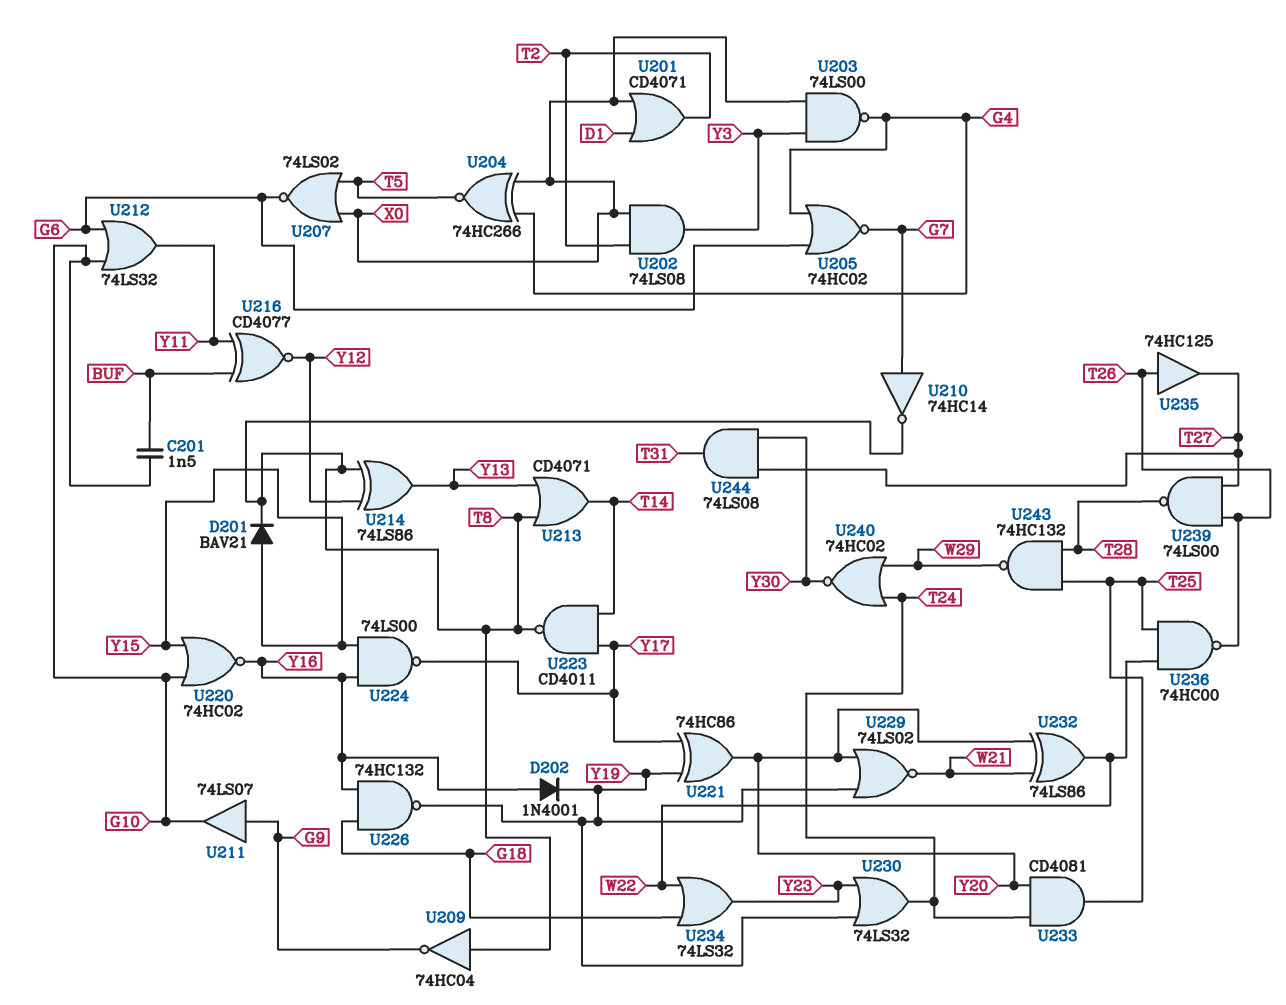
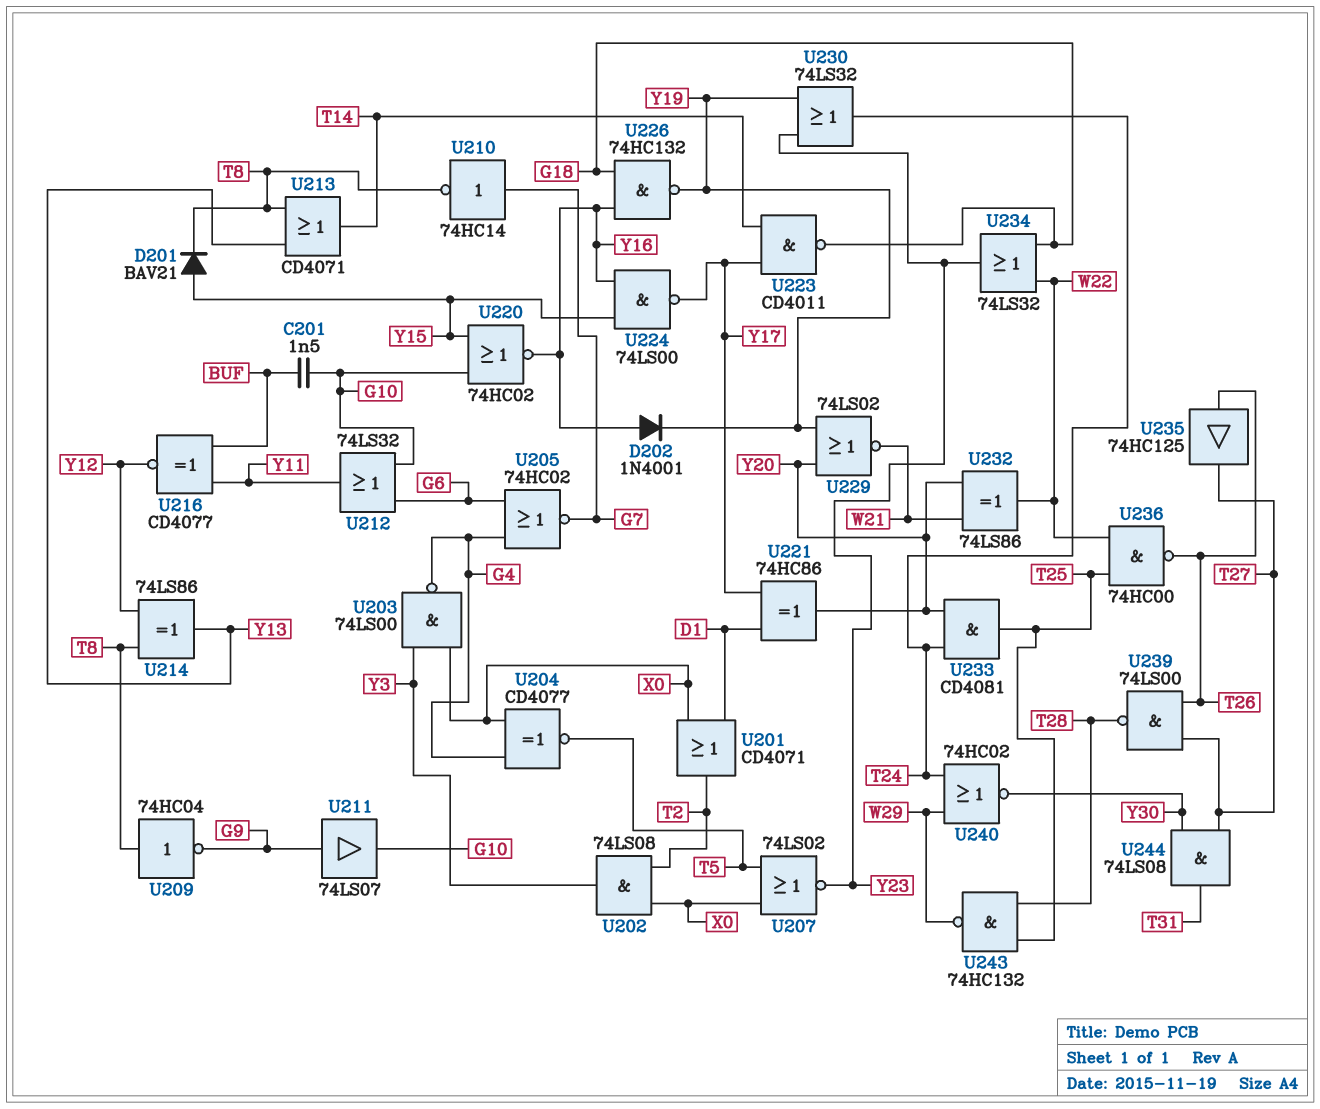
U204: XNOR 74HC266 (in G4, in X0, out T5) -> XNOR CD4077 (in G4, in X0, out T5)
U207: NOR 74LS02 (in T5, in X0, out G6) -> NOR 74LS02 (in T5, in X0, out Y23)
U221: XOR 74HC86 (in Y17, in Y19, out Y20) -> XOR 74HC86 (in D1, in Y17, out Y20)
U223: NAND CD4011 (in T14, in Y17, out T8) -> NAND CD4011 (in T14, in Y17, out G18)

